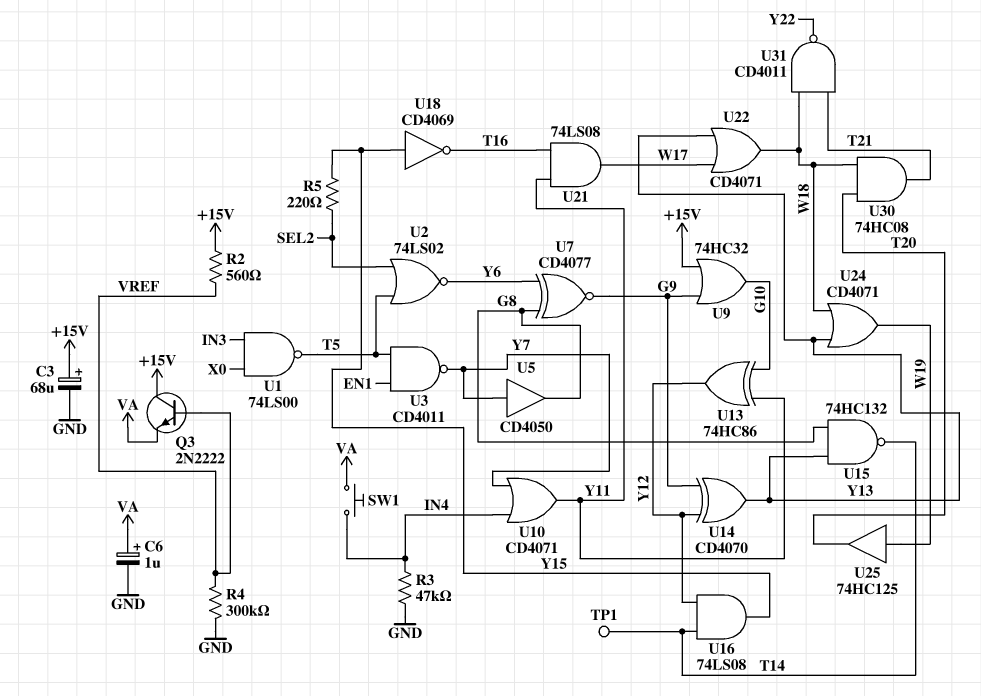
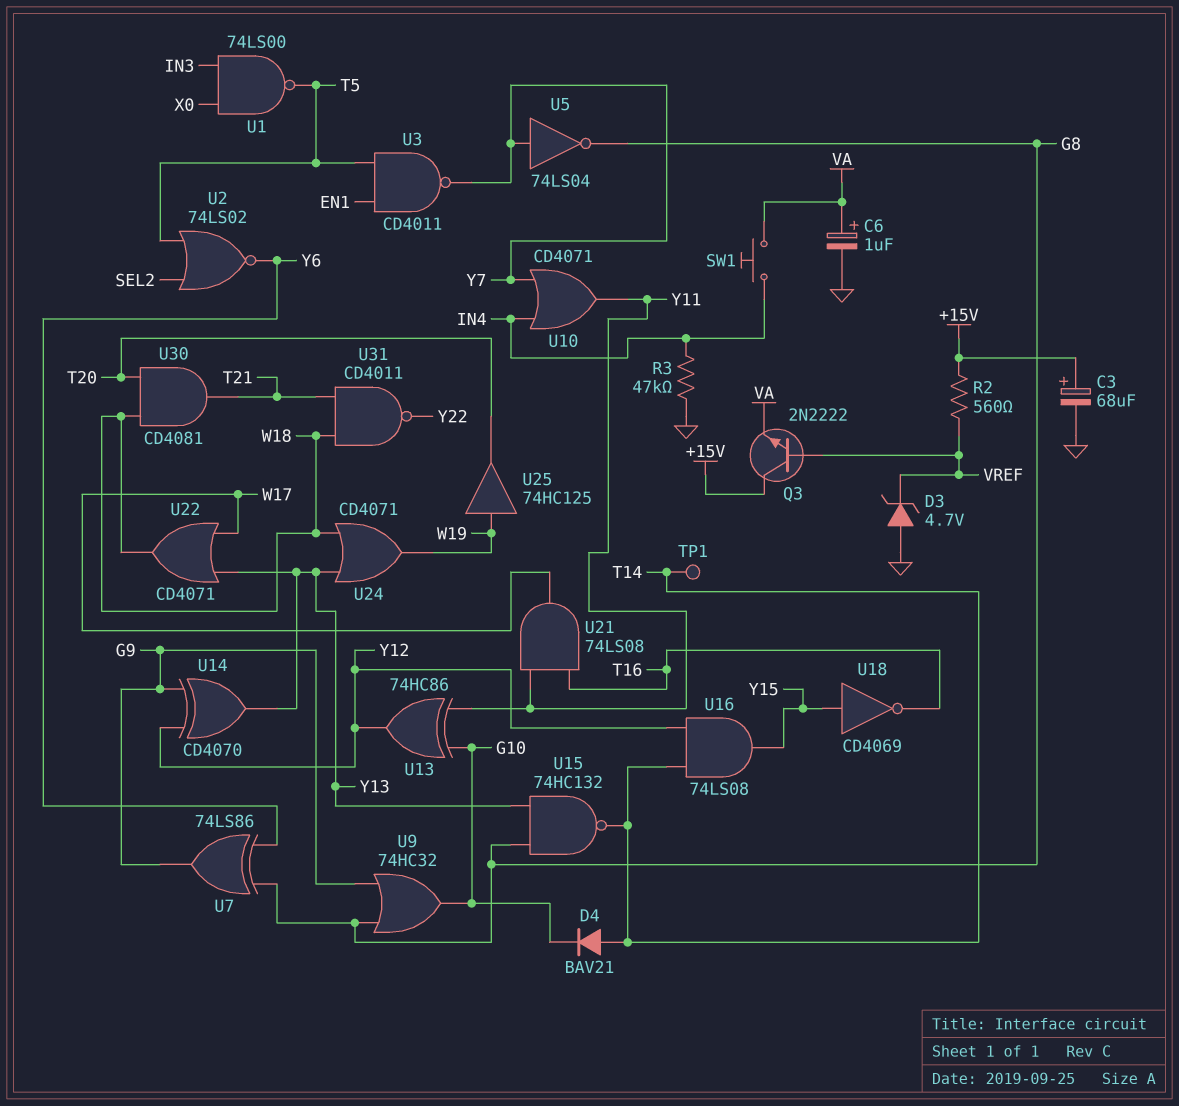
D3: none -> zener 4.7V (A GND, K VREF)
D4: none -> diode BAV21 (A T14, K G10)
R4: 300k (GND, VREF) -> none
R5: 220 (SEL2, Y15) -> none
U5: buffer CD4050 (in Y7, out G8) -> NOT 74LS04 (in Y7, out G8)
U7: XNOR CD4077 (in G8, in Y6, out G9) -> XOR 74LS86 (in G8, in Y6, out G9)
U9: OR 74HC32 (in +15V, in G9, out G10) -> OR 74HC32 (in G8, in G9, out G10)
U30: AND 74HC08 (in T20, in W18, out T21) -> AND CD4081 (in T20, in W18, out T21)

